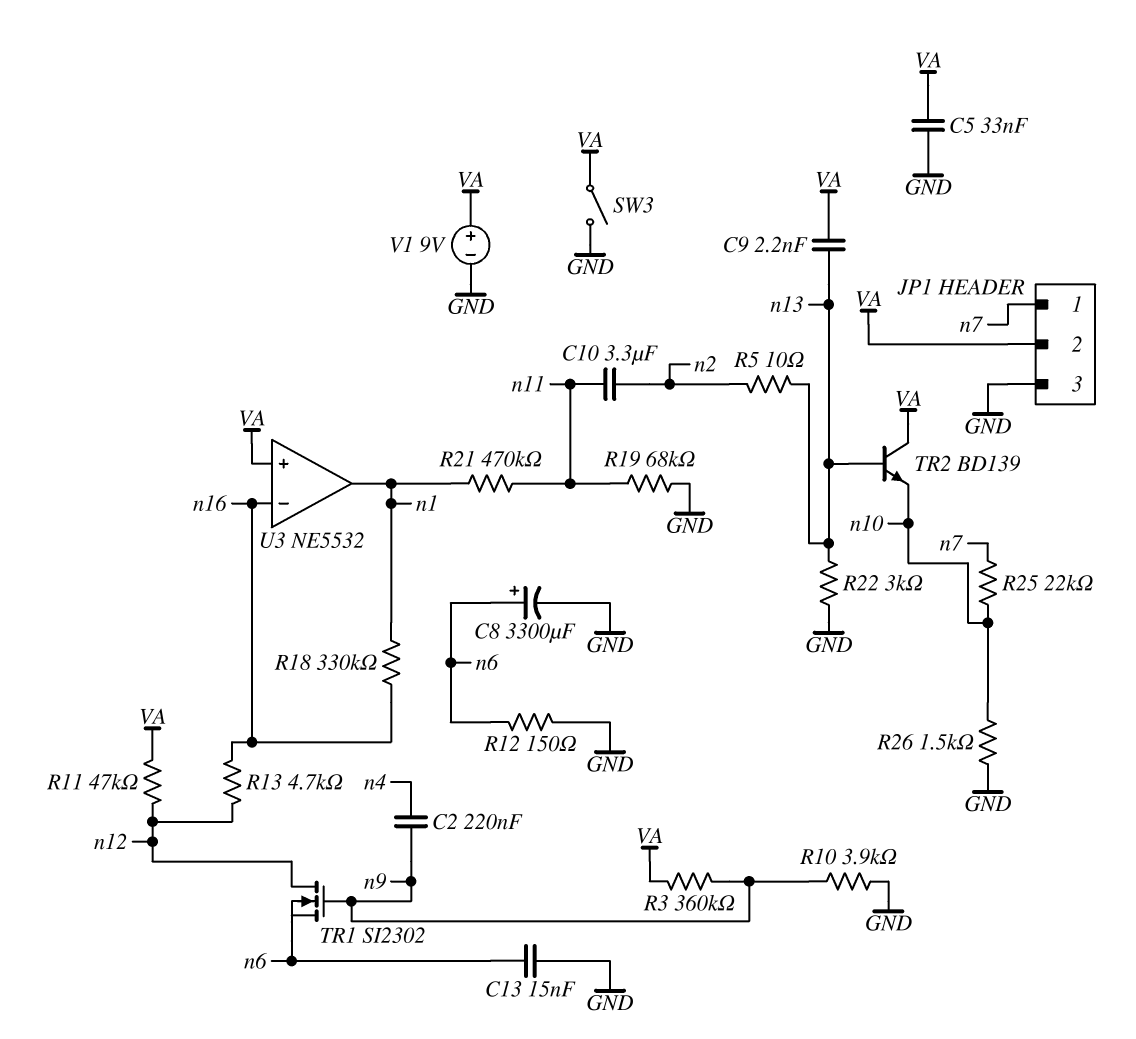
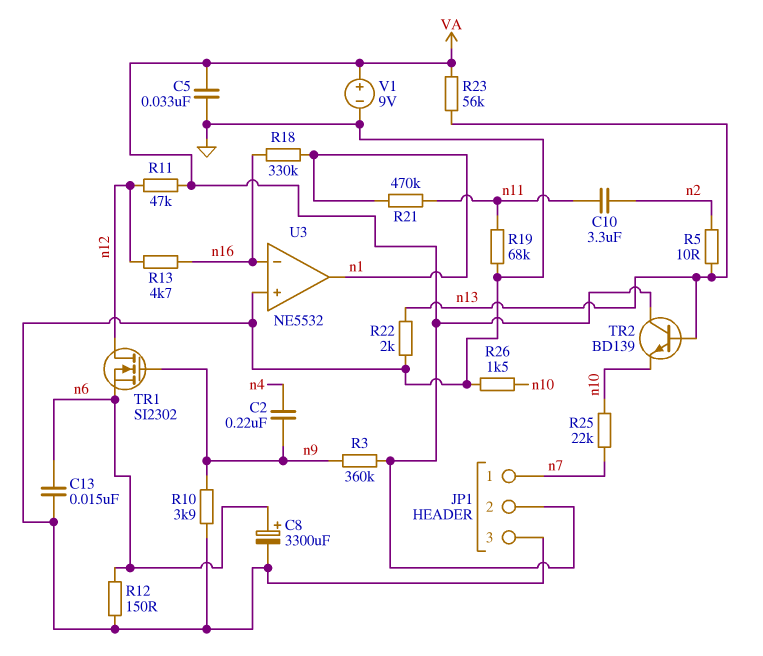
C9: 2.2nF (VA, n13) -> none
R22: 3k (GND, n13) -> 2k (GND, n13)
R23: none -> 56k (VA, n13)
SW3: switch (GND, VA) -> none
U3 pin in+: VA -> GND

